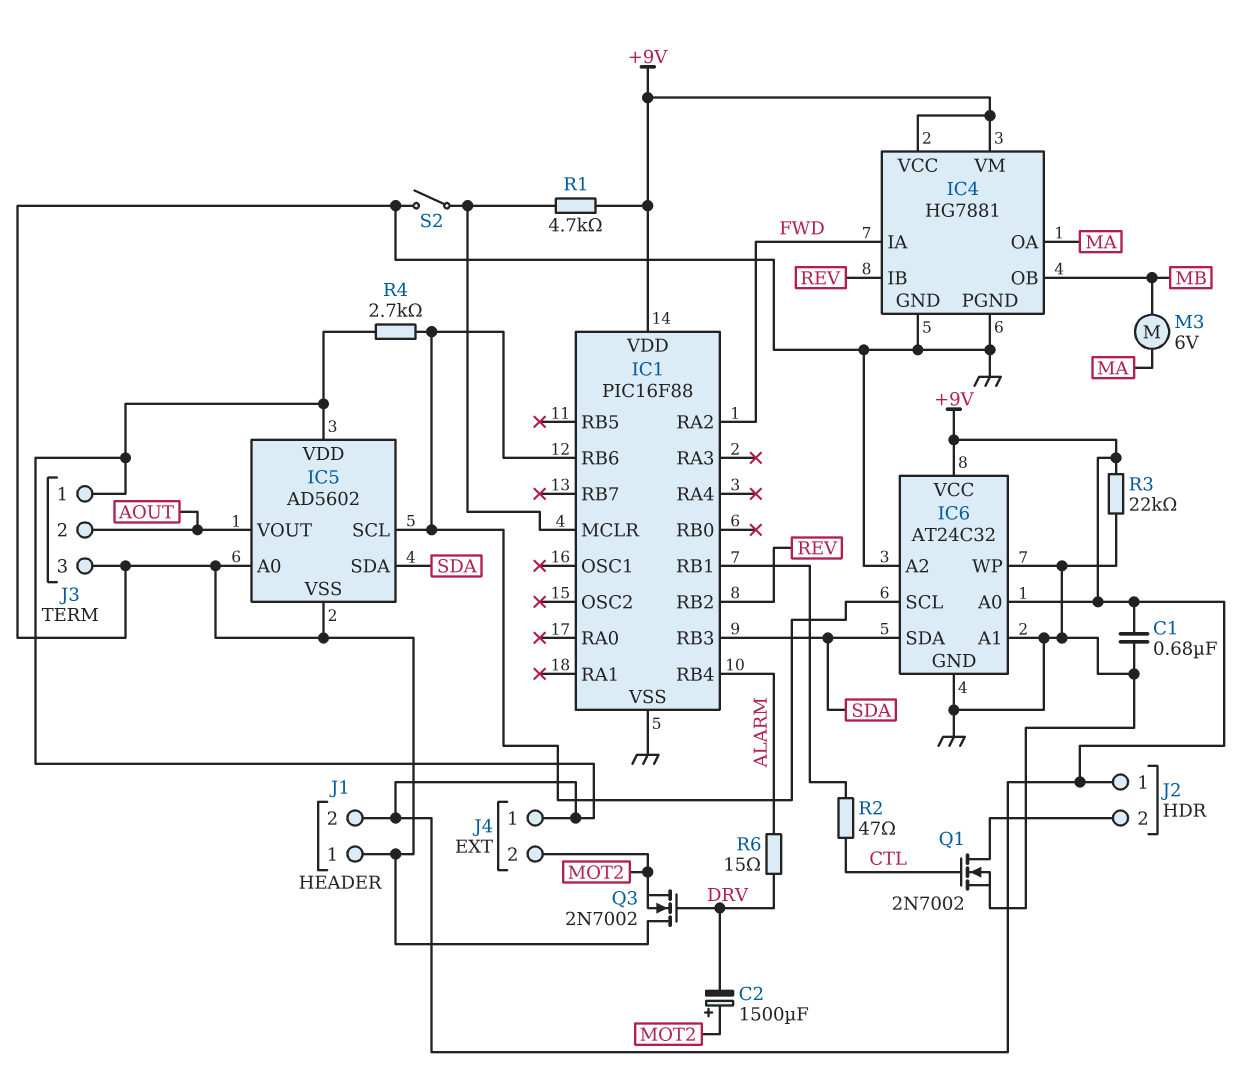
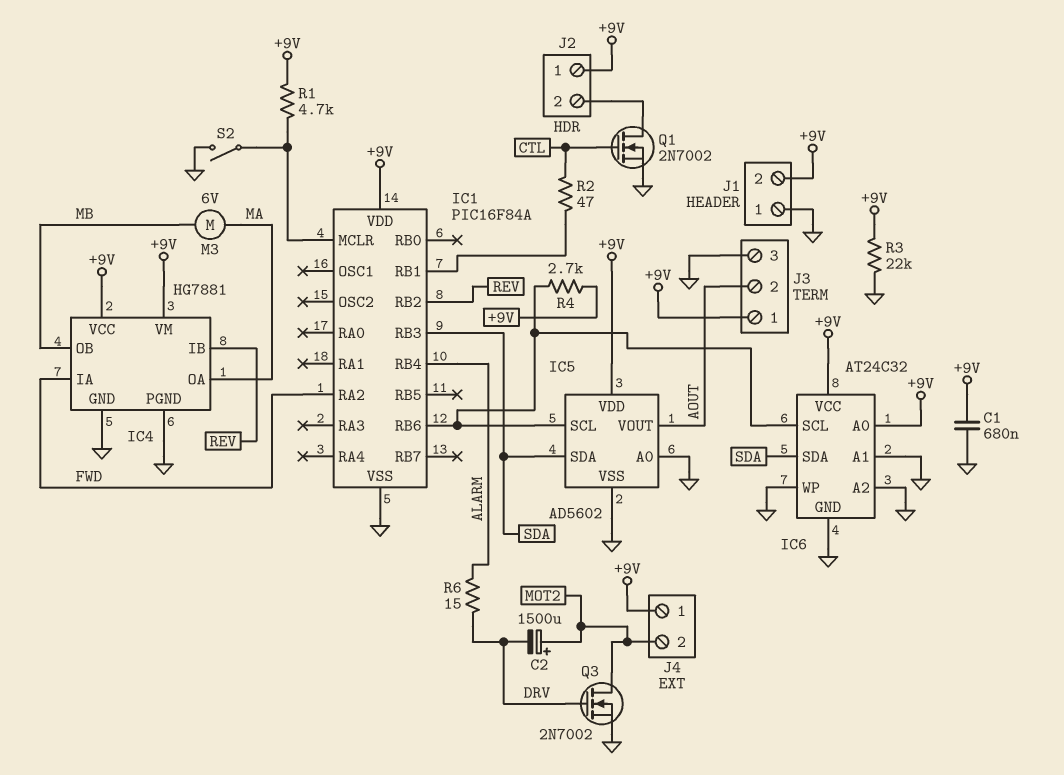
IC1: PIC16F88 -> PIC16F84A
Q3: NMOS 2N7002 (G DRV, D GND, S MOT2) -> NMOS 2N7002 (G DRV, D MOT2, S GND)

